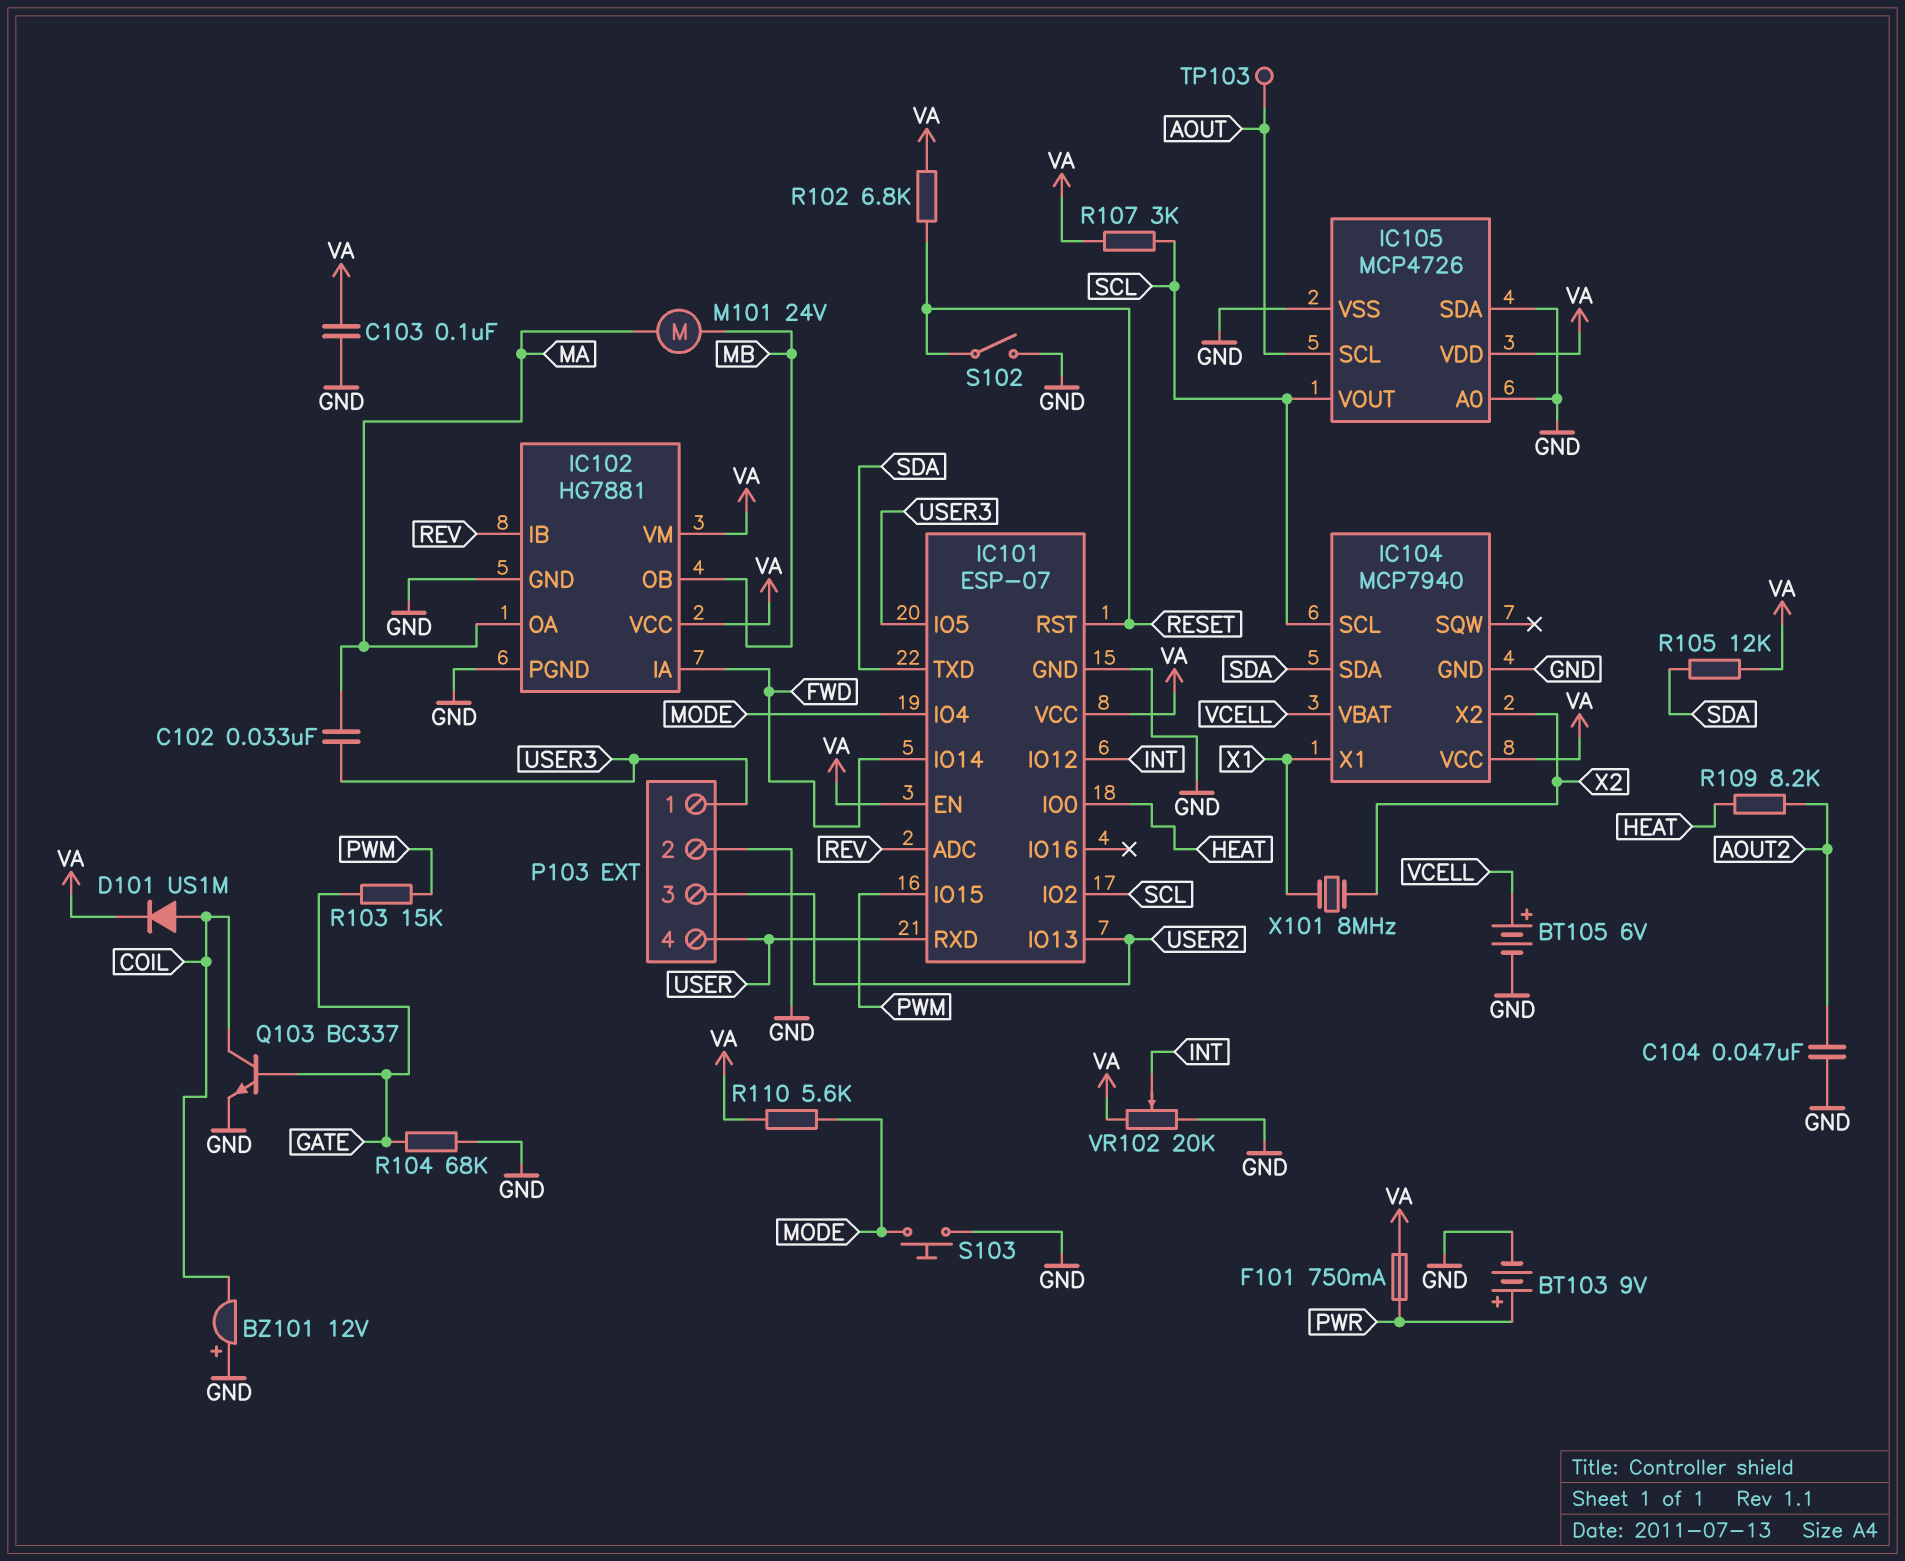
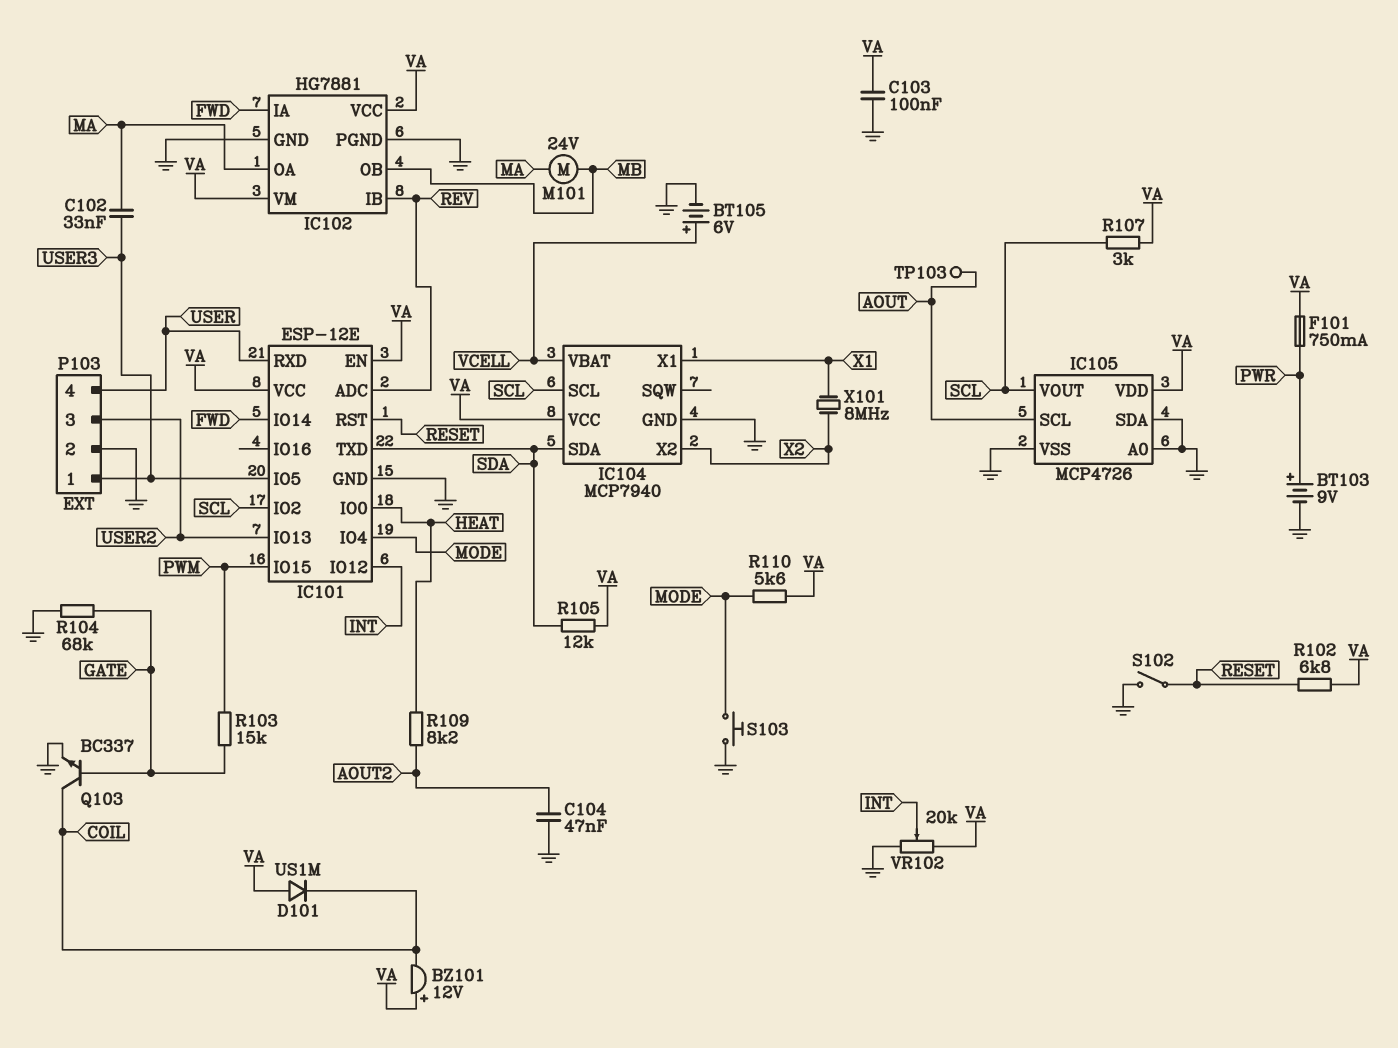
BZ101: buzzer 12V (plus GND, minus COIL) -> buzzer 12V (plus VA, minus COIL)
D101: diode US1M (A COIL, K VA) -> diode US1M (A VA, K COIL)
IC101: ESP-07 -> ESP-12E

